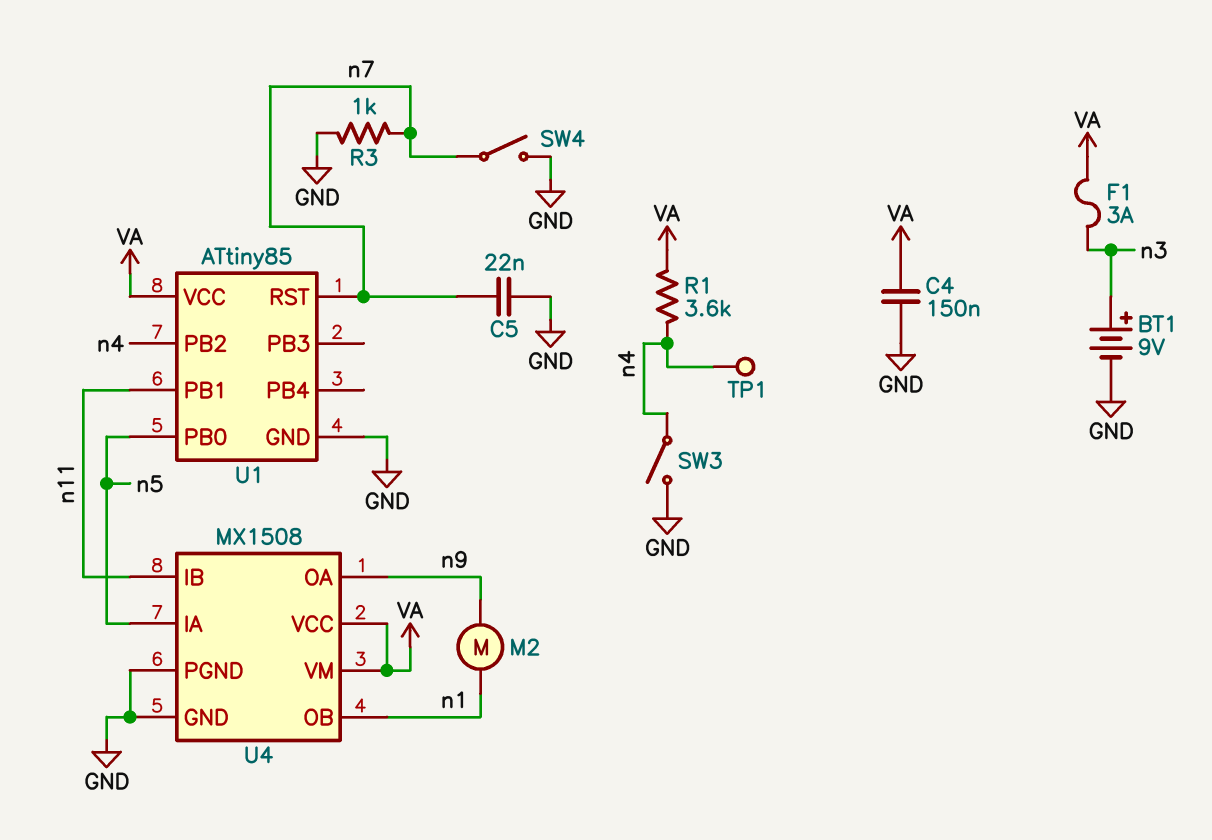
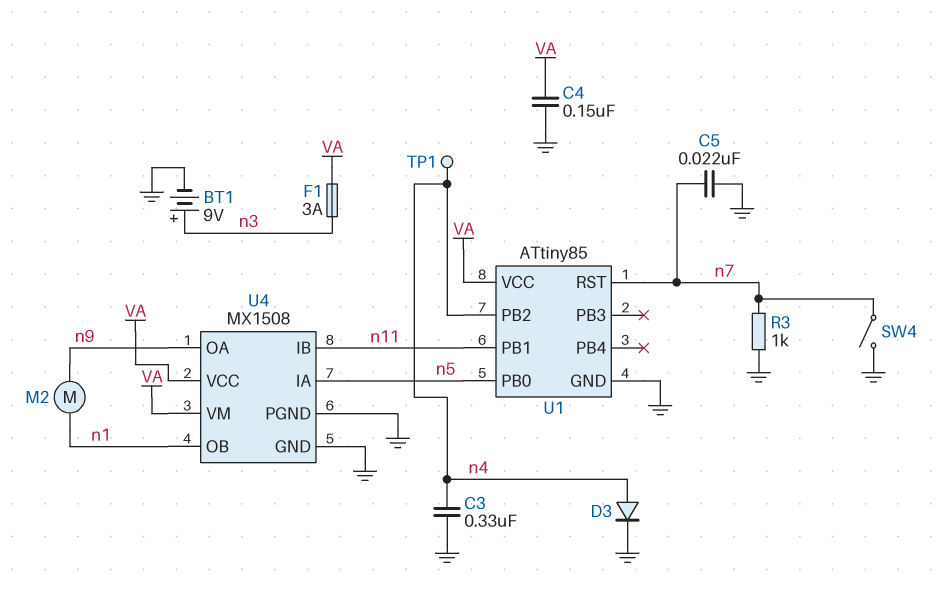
C3: none -> 330nF (GND, n4)
D3: none -> diode (A n4, K GND)
R1: 3.6k (VA, n4) -> none
SW3: switch (GND, n4) -> none

